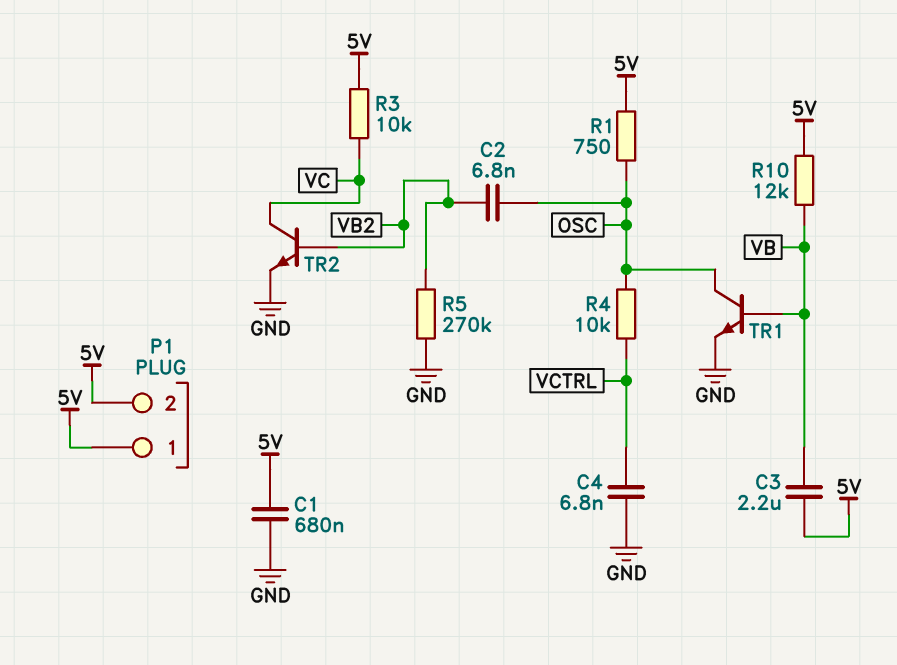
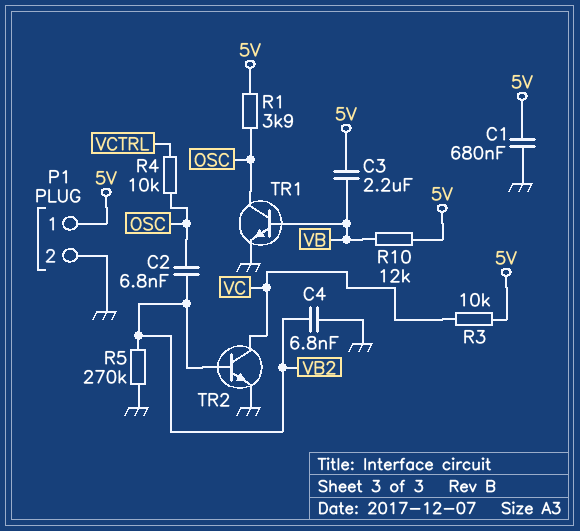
C4: 6.8nF (GND, VCTRL) -> 6.8nF (GND, VB2)
P1 pin 2: 5V -> GND
R1: 750 (5V, OSC) -> 3.9k (5V, OSC)

